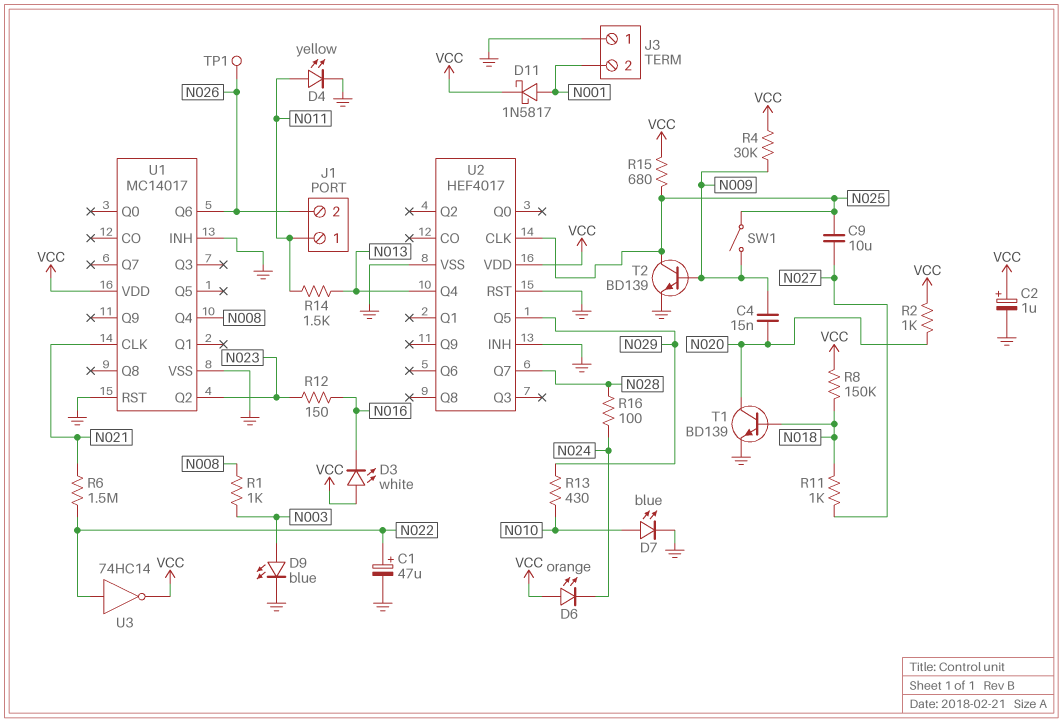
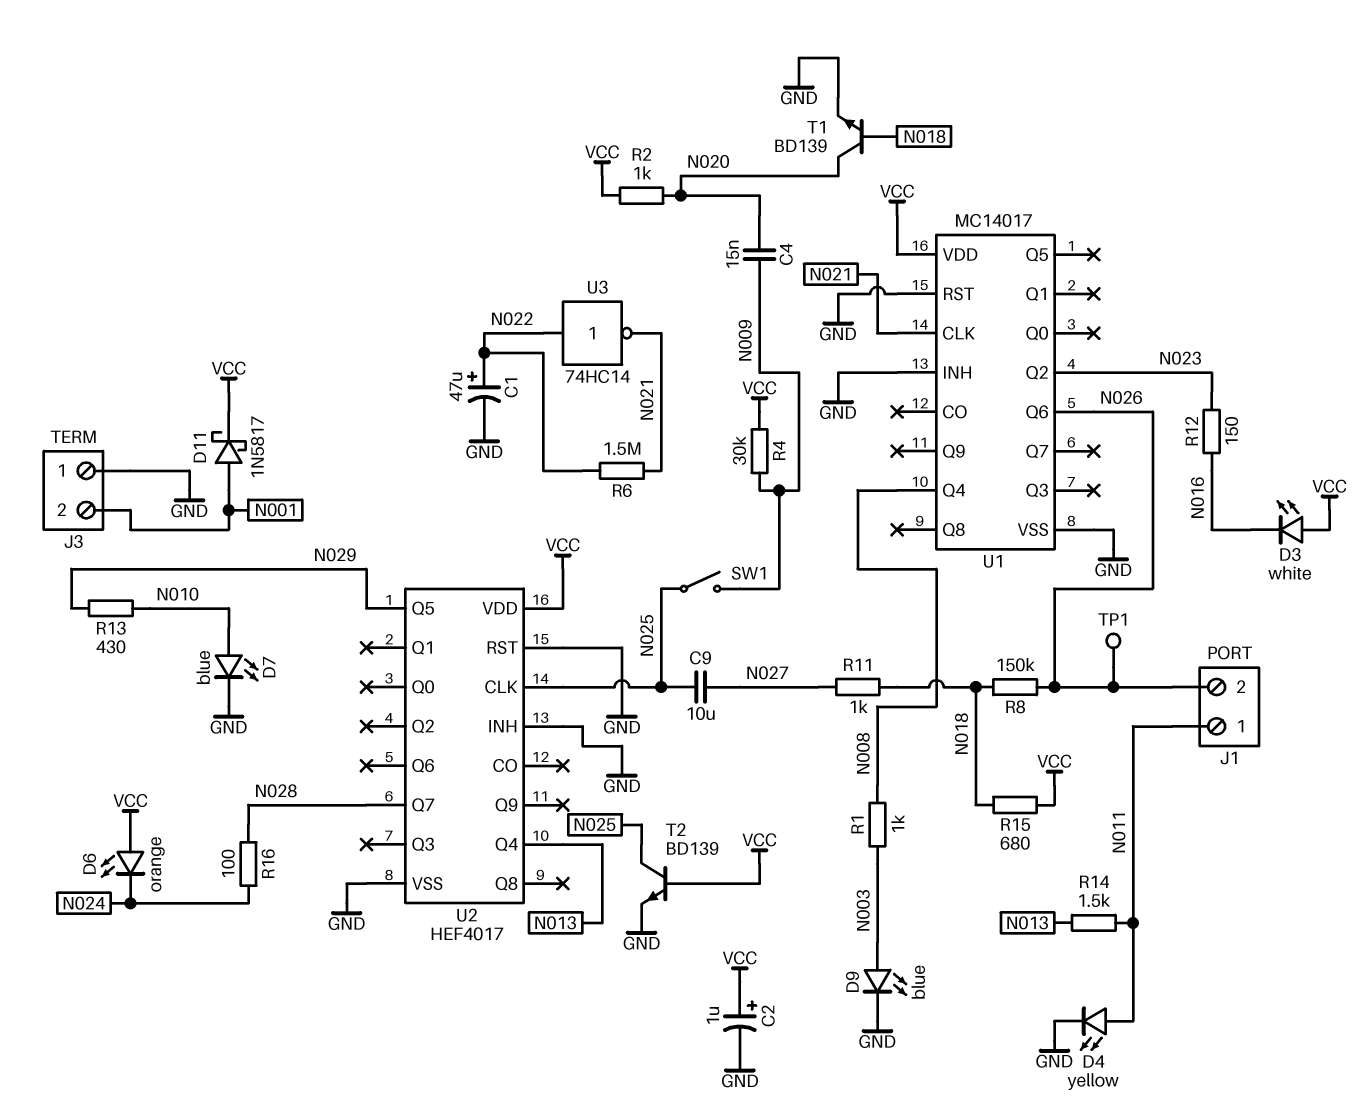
R8: 150k (N018, VCC) -> 150k (N018, N026)
R15: 680 (N025, VCC) -> 680 (N018, VCC)
T2: NPN BD139 (B N009, C N025, E GND) -> NPN BD139 (B VCC, C N025, E GND)
U3: NOT 74HC14 (in N022, out VCC) -> NOT 74HC14 (in N022, out N021)

